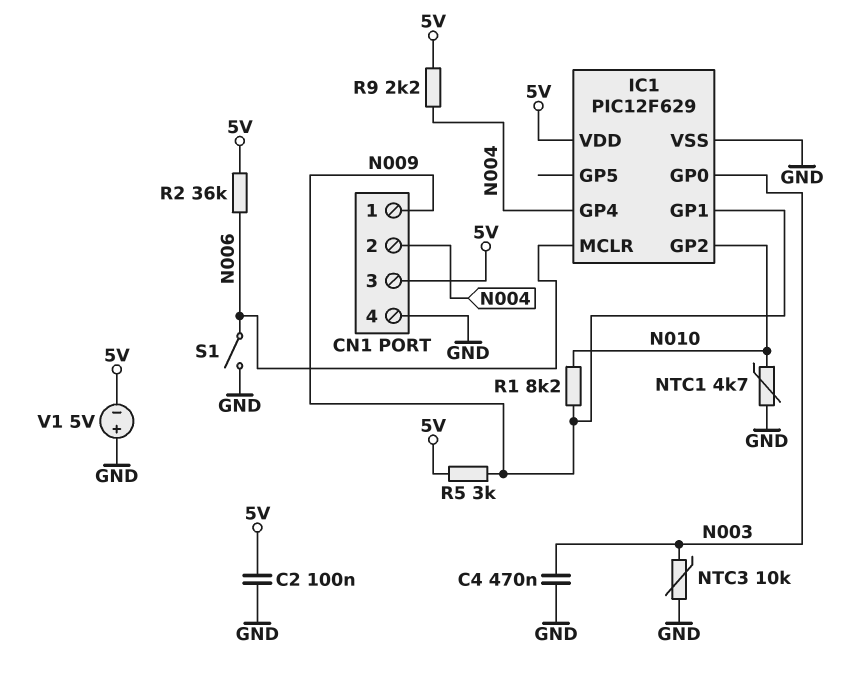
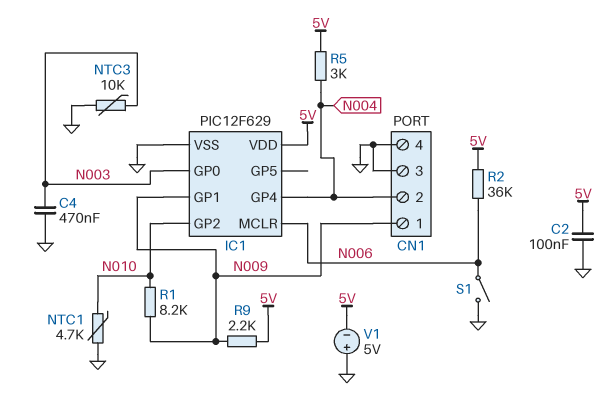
CN1 pin 3: 5V -> GND
R5: 3k (5V, N009) -> 3k (5V, N004)
R9: 2.2k (5V, N004) -> 2.2k (5V, N009)

